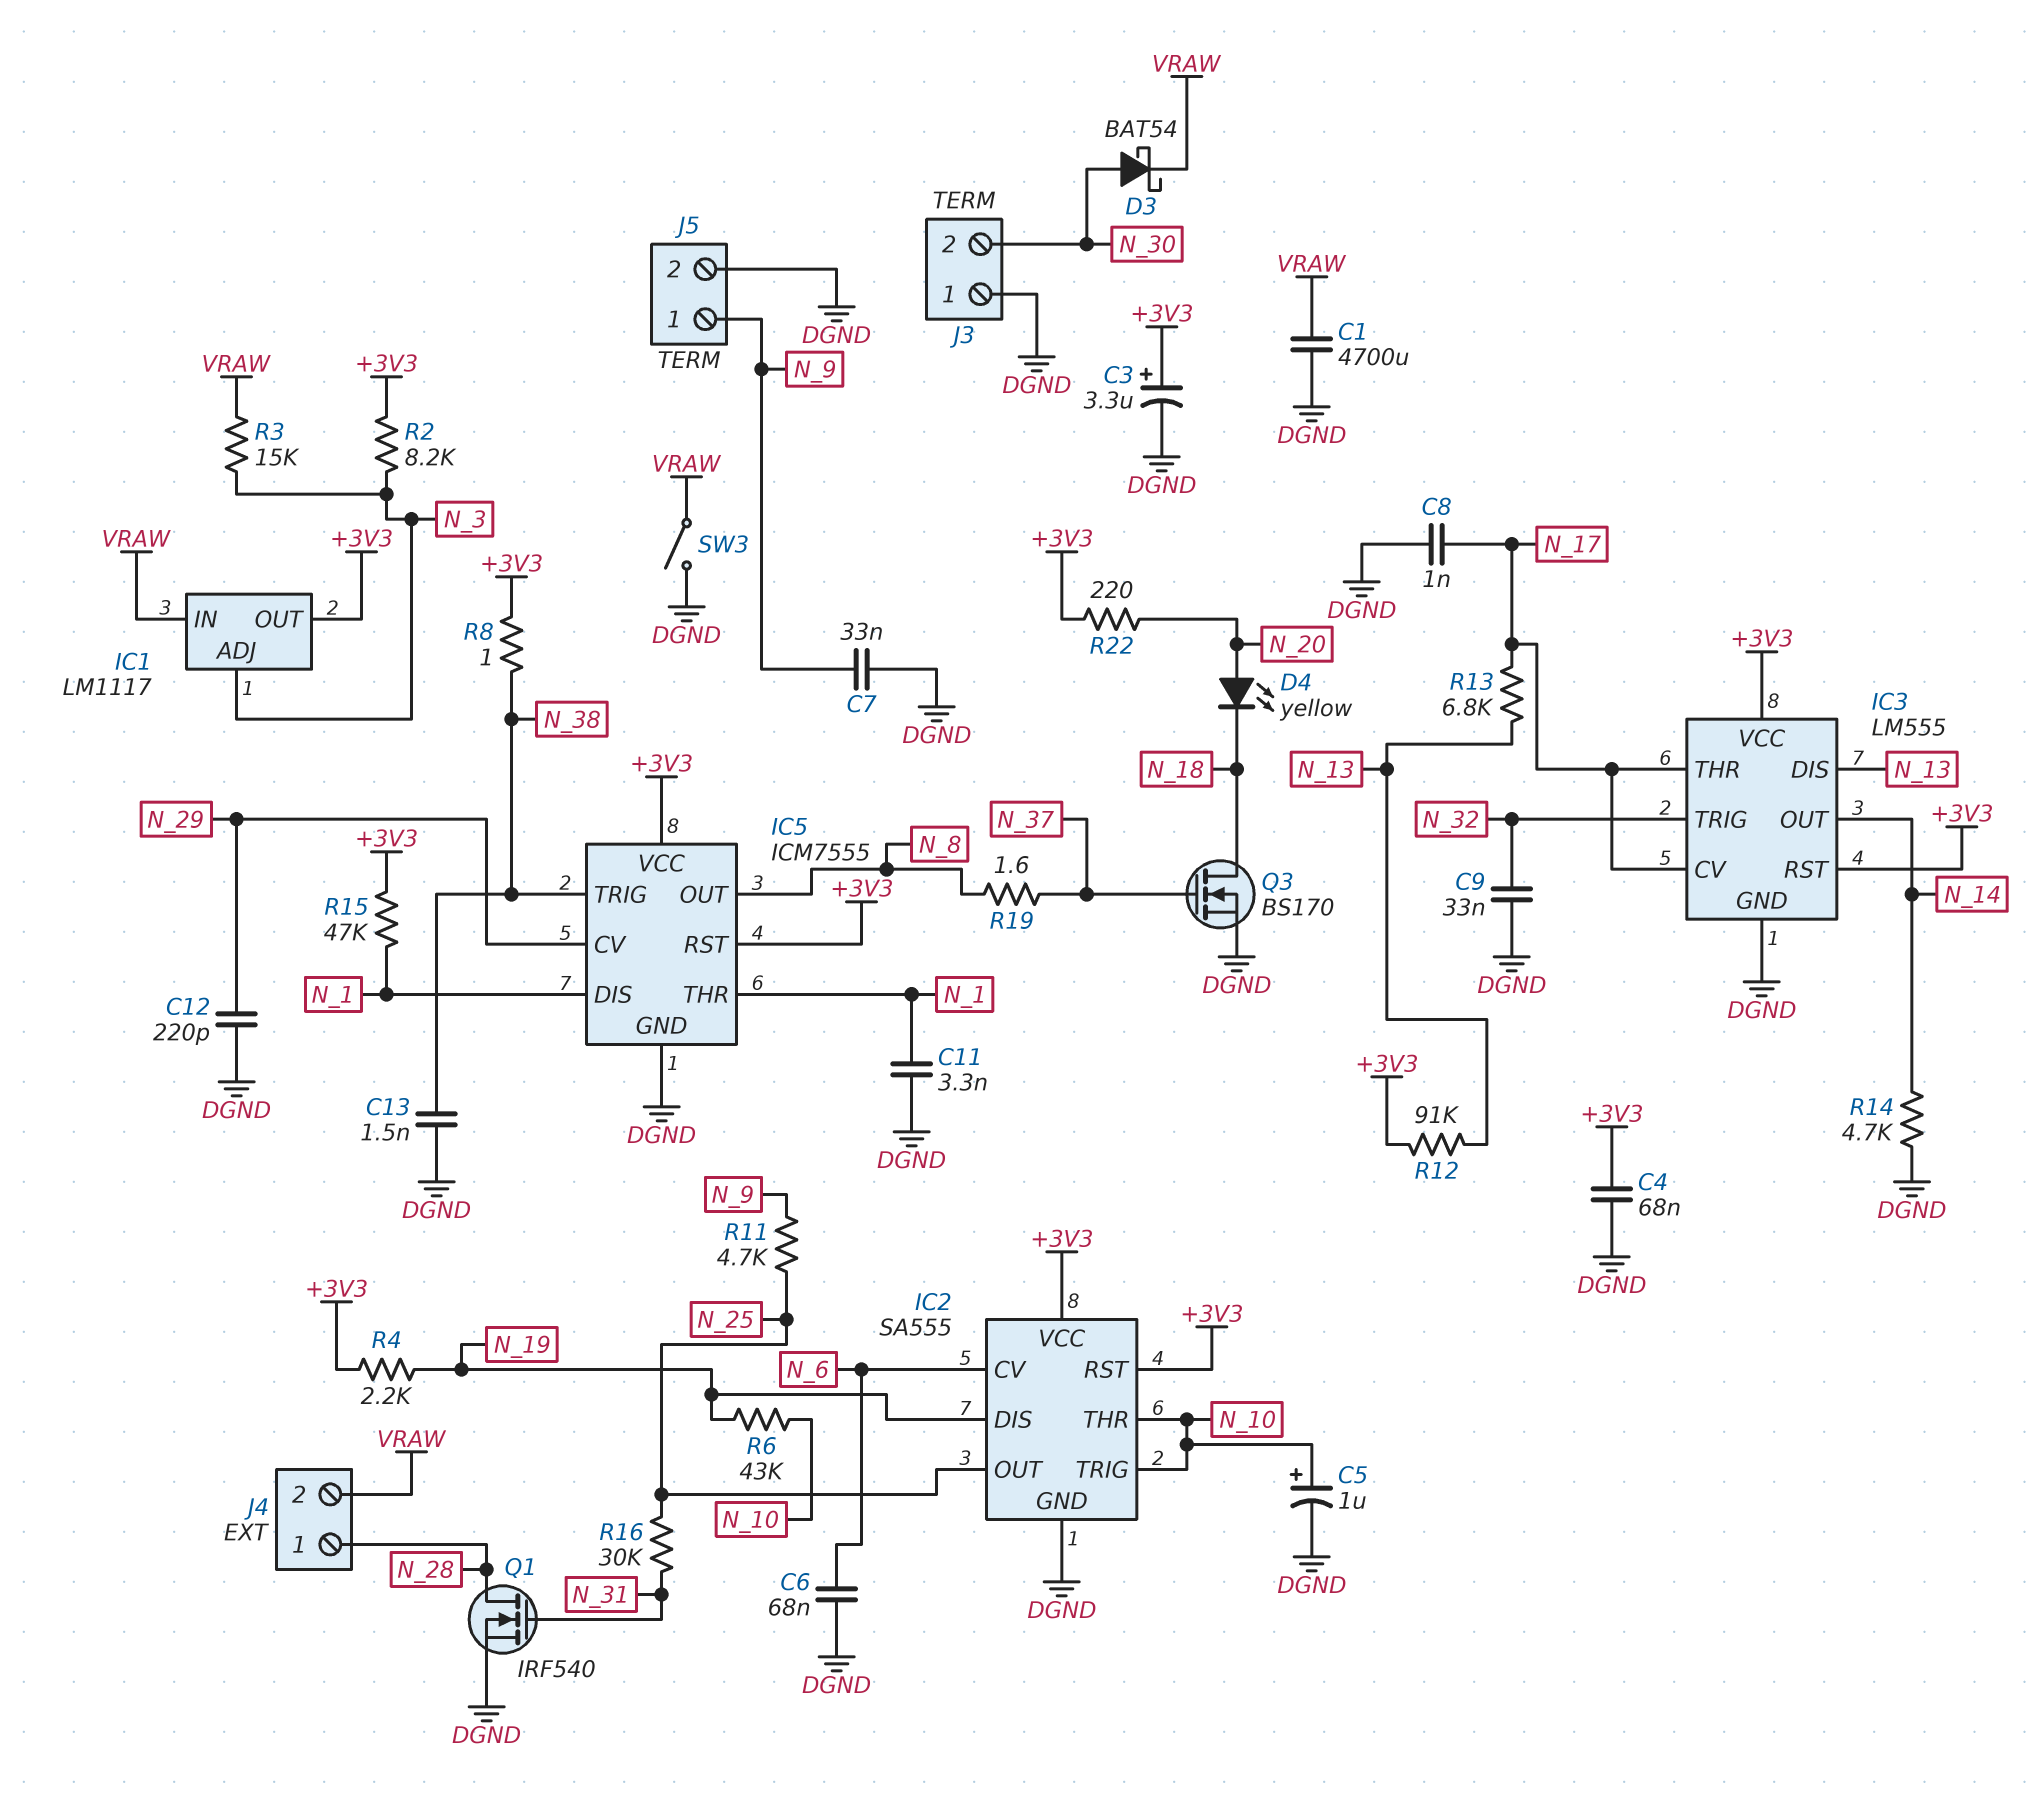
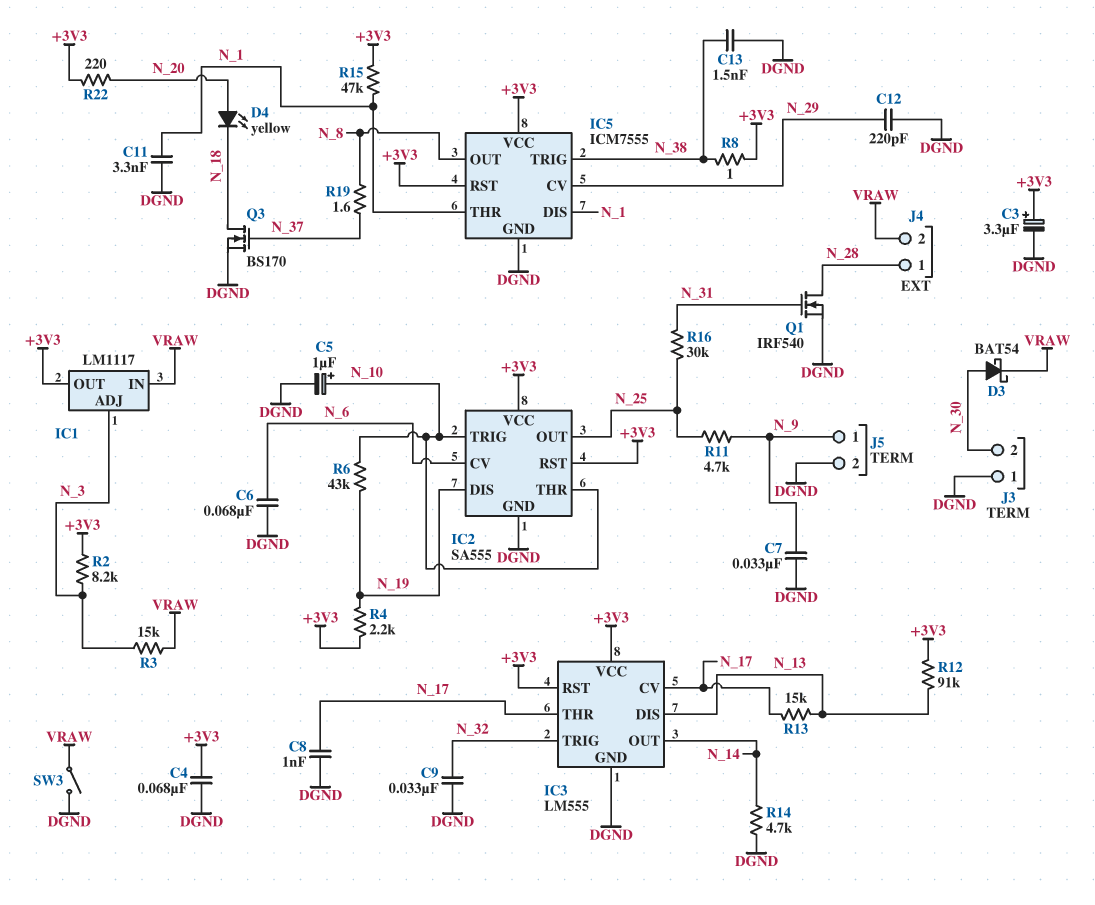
C1: 4700uF (DGND, VRAW) -> none
R13: 6.8k (N_13, N_17) -> 15k (N_13, N_17)

